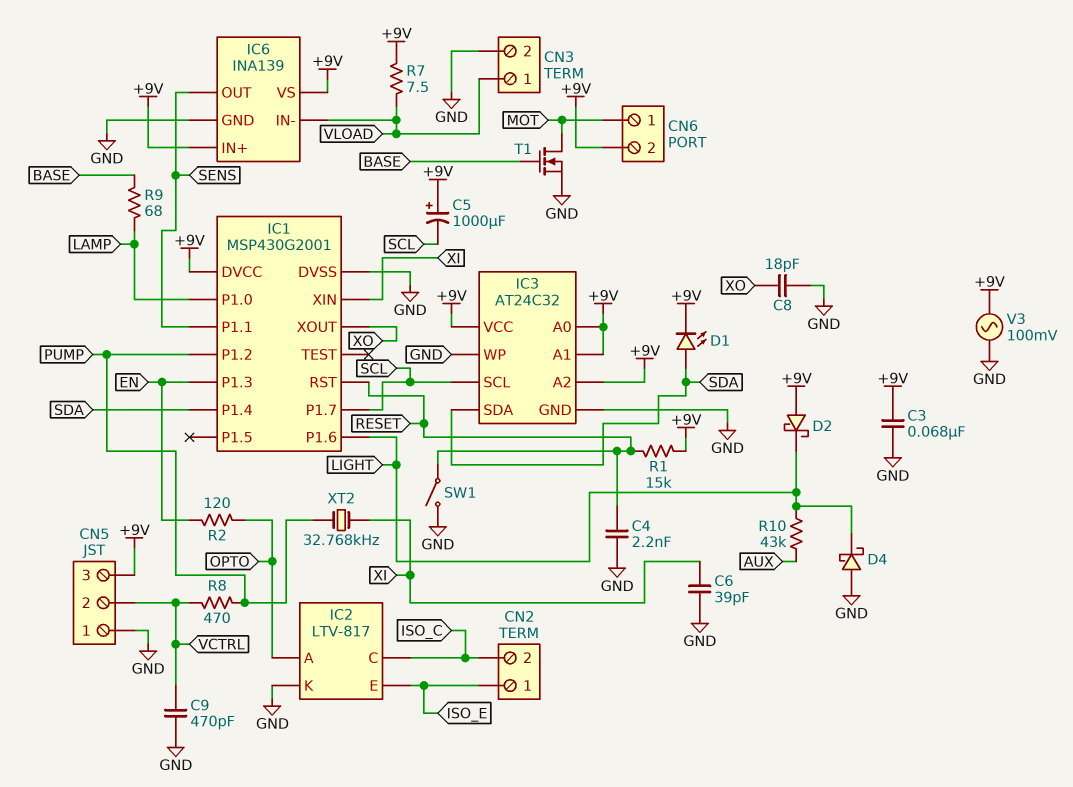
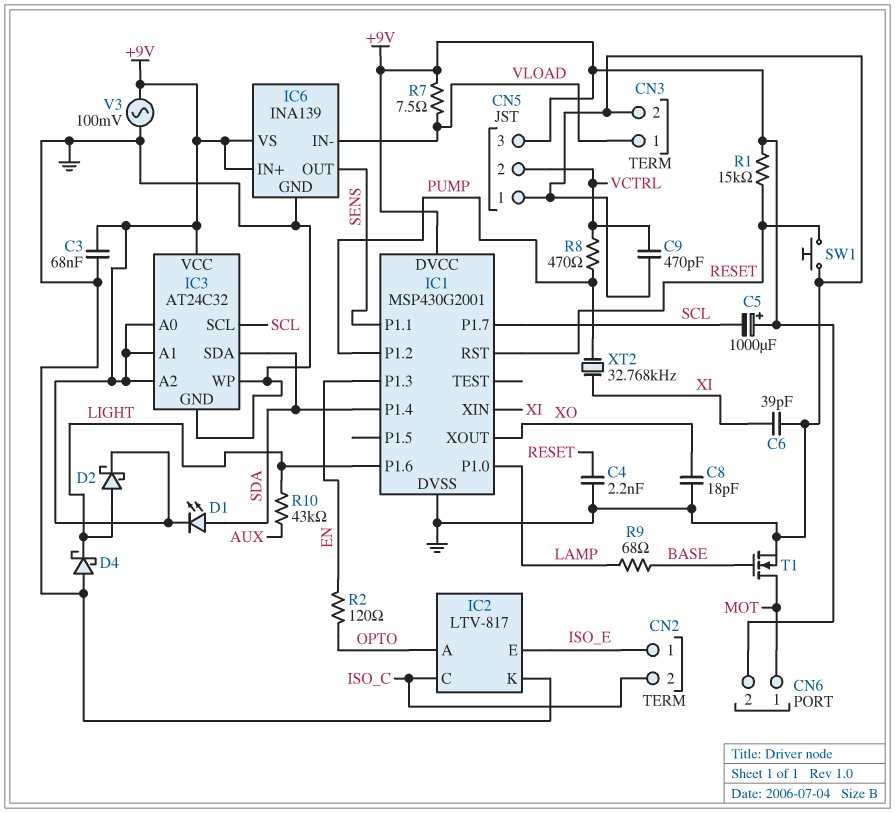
D2: schottky (A +9V, K LIGHT) -> schottky (A LIGHT, K +9V)
SW1: switch (GND, RESET) -> button (GND, RESET)

